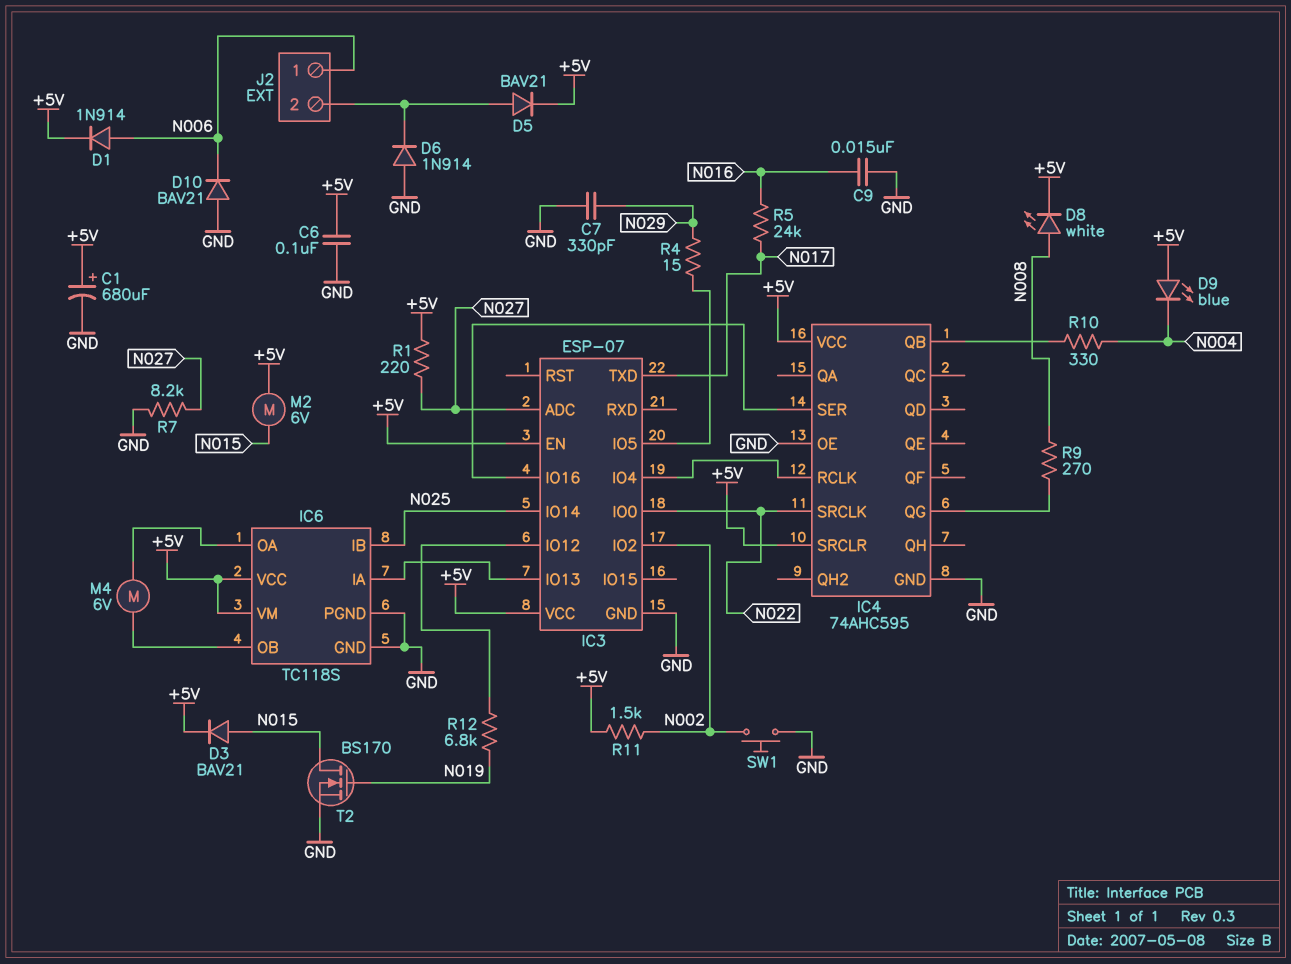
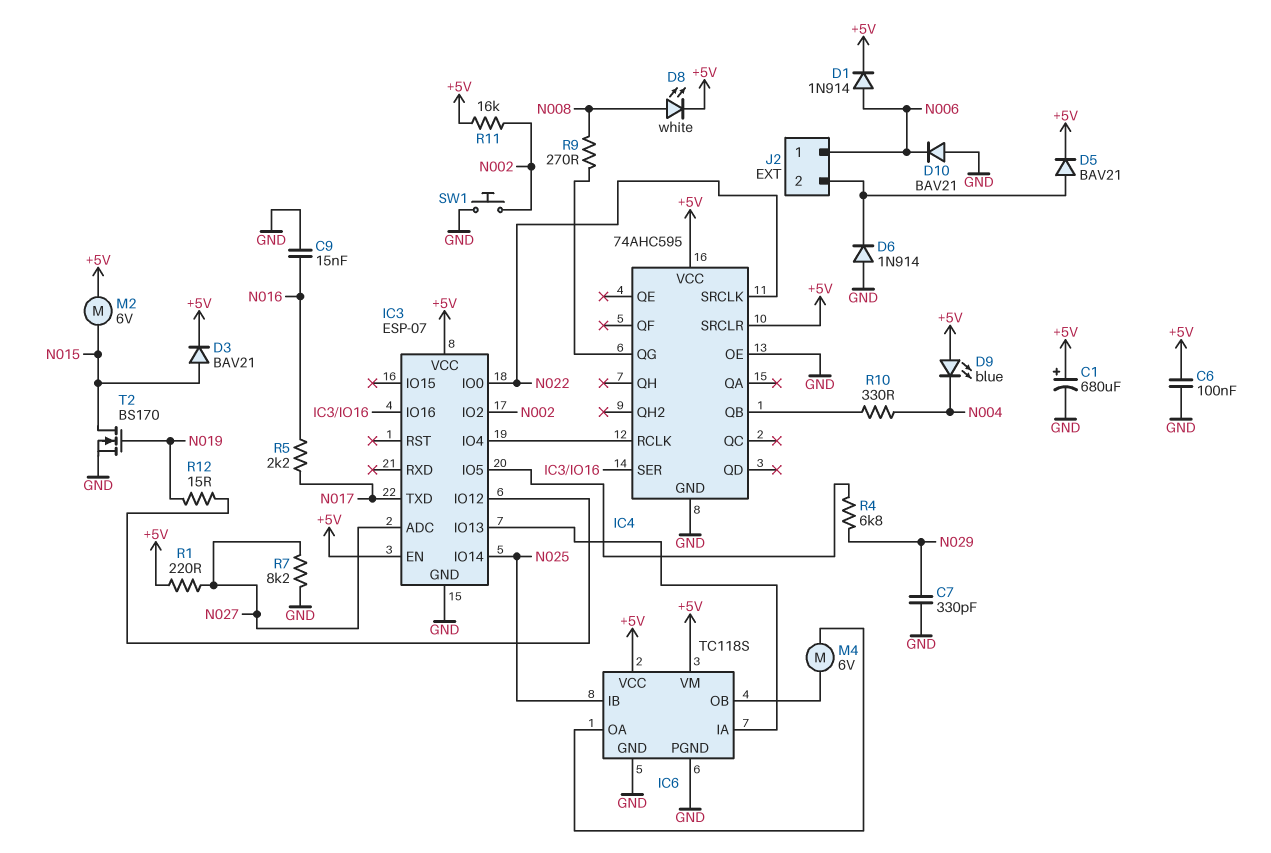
R4: 15 (IC3/IO5, N029) -> 6.8k (IC3/IO5, N029)
R5: 24k (N016, N017) -> 2.2k (N016, N017)
R11: 1.5k (+5V, N002) -> 16k (+5V, N002)
R12: 6.8k (IC3/IO12, N019) -> 15 (IC3/IO12, N019)

